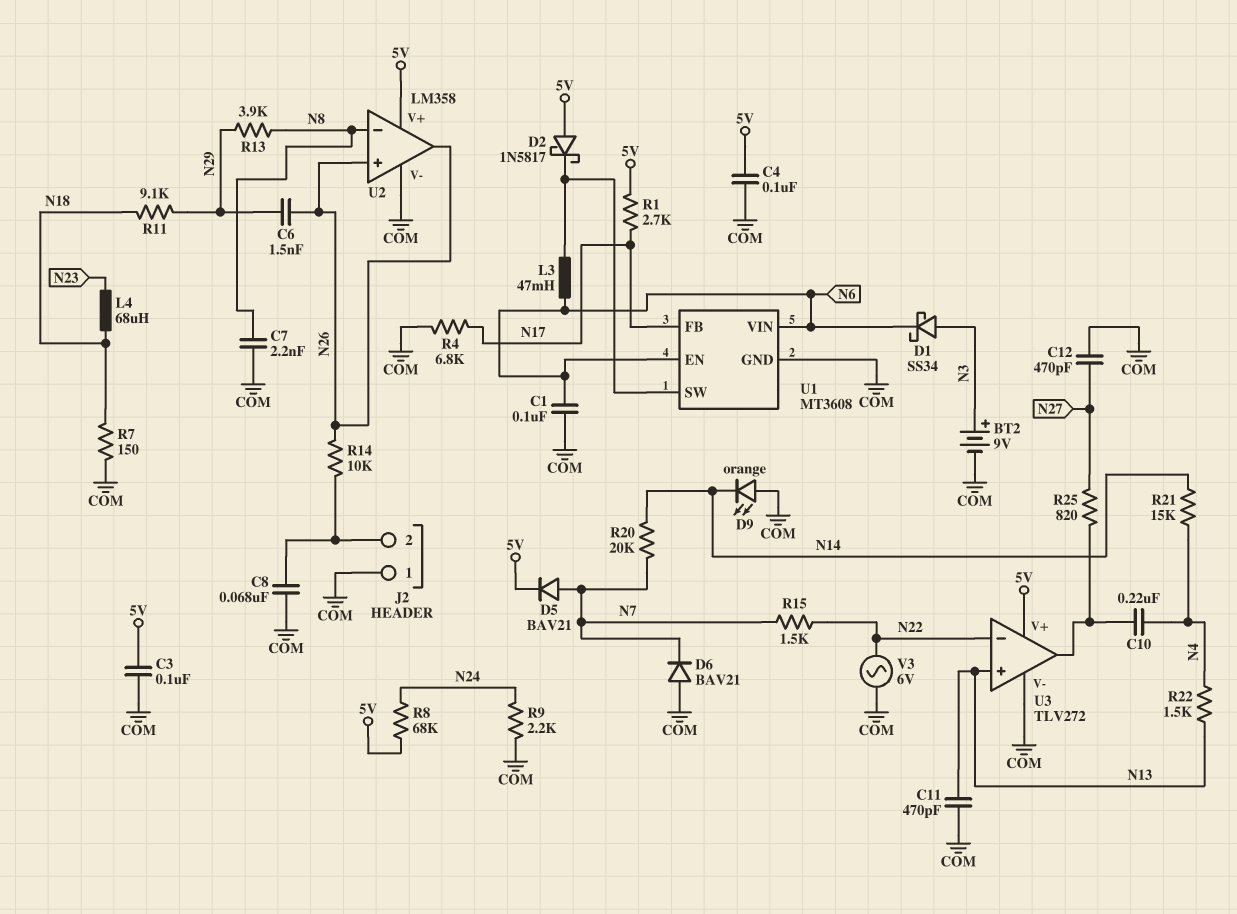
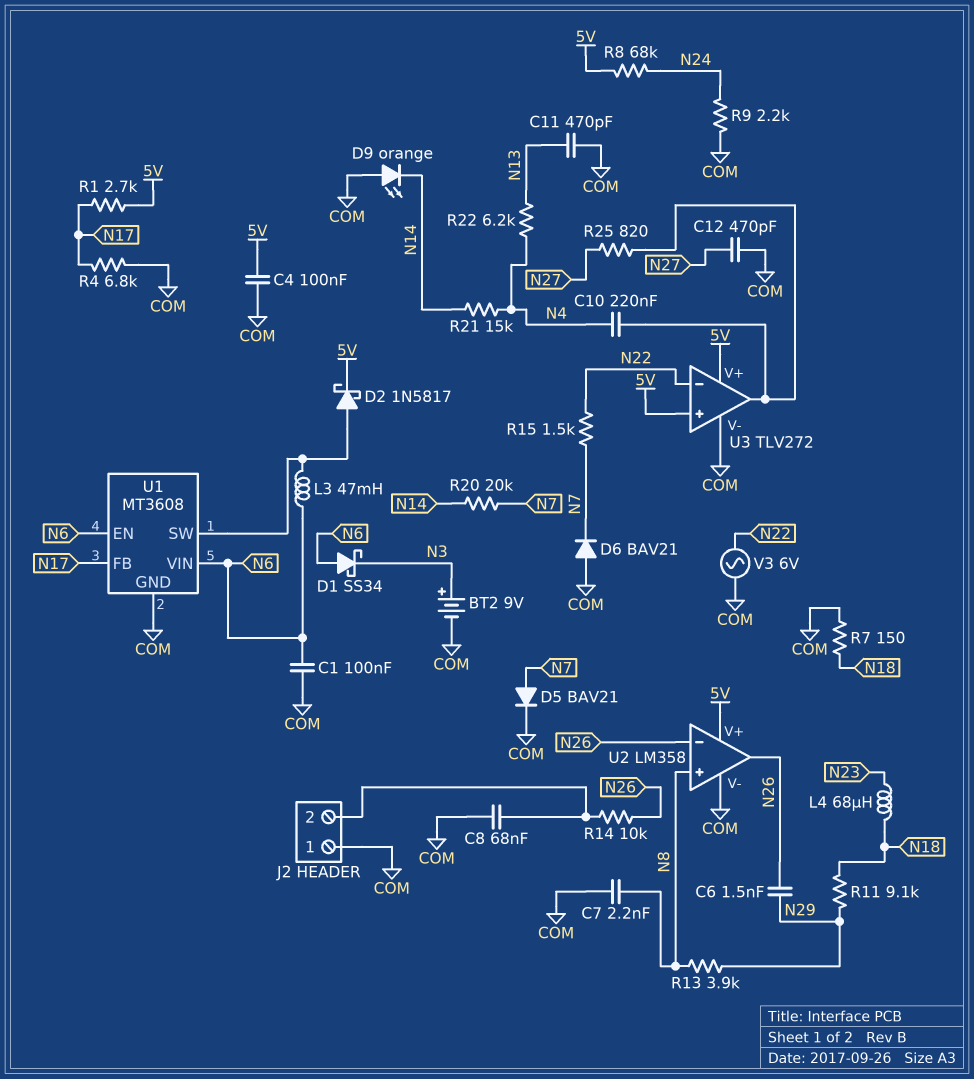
C3: 100nF (5V, COM) -> none
D1: schottky SS34 (A N3, K N6) -> schottky SS34 (A N6, K N3)
D2: schottky 1N5817 (A 5V, K U1/SW) -> schottky 1N5817 (A U1/SW, K 5V)
D5: diode BAV21 (A N7, K 5V) -> diode BAV21 (A N7, K COM)
R22: 1.5k (N4, N13) -> 6.2k (N4, N13)
U2 pin in+: N26 -> N8
U2 pin in-: N8 -> N26
U3 pin in+: N13 -> 5V

